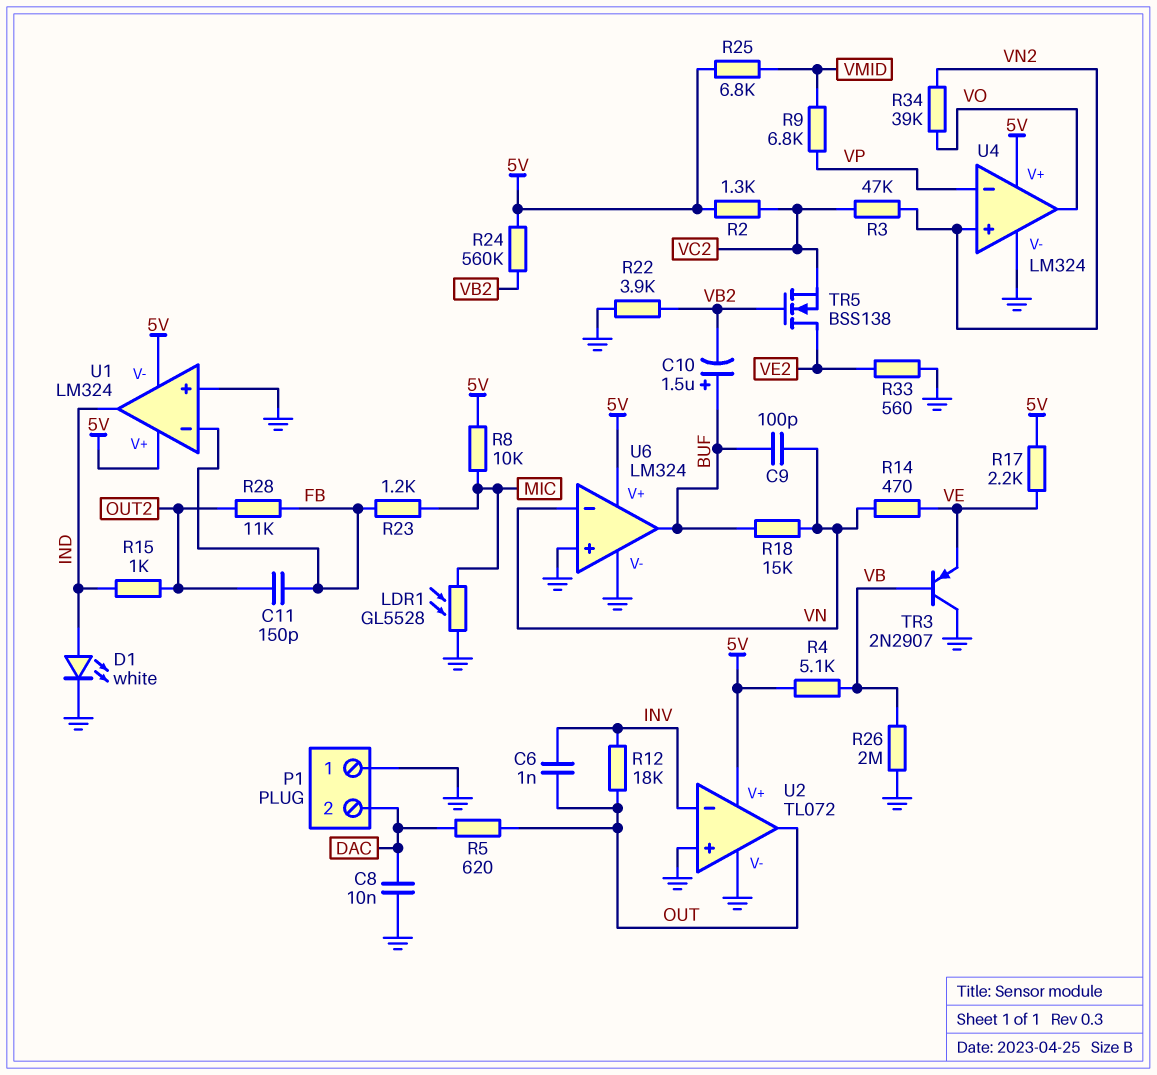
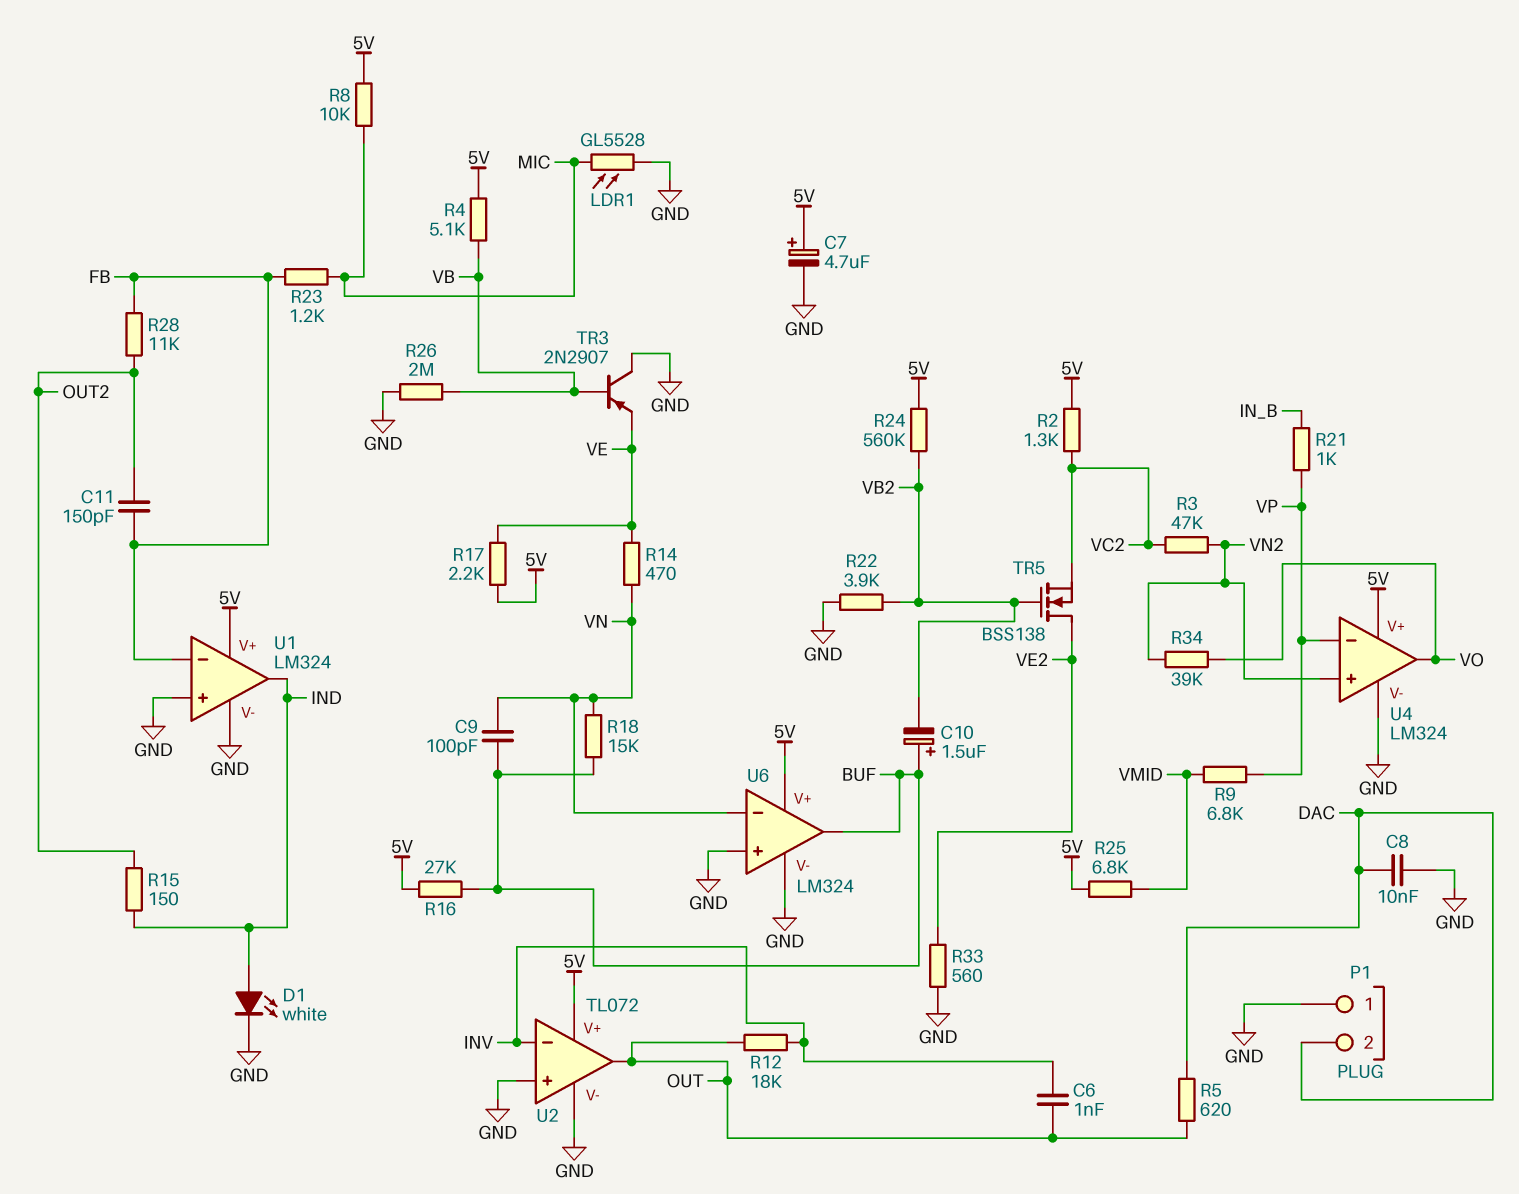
C7: none -> 4.7uF (plus 5V, minus GND)
R15: 1k (IND, OUT2) -> 150 (IND, OUT2)
R16: none -> 27k (5V, BUF)
R21: none -> 1k (IN_B, VP)
U1 pin V-: 5V -> GND

